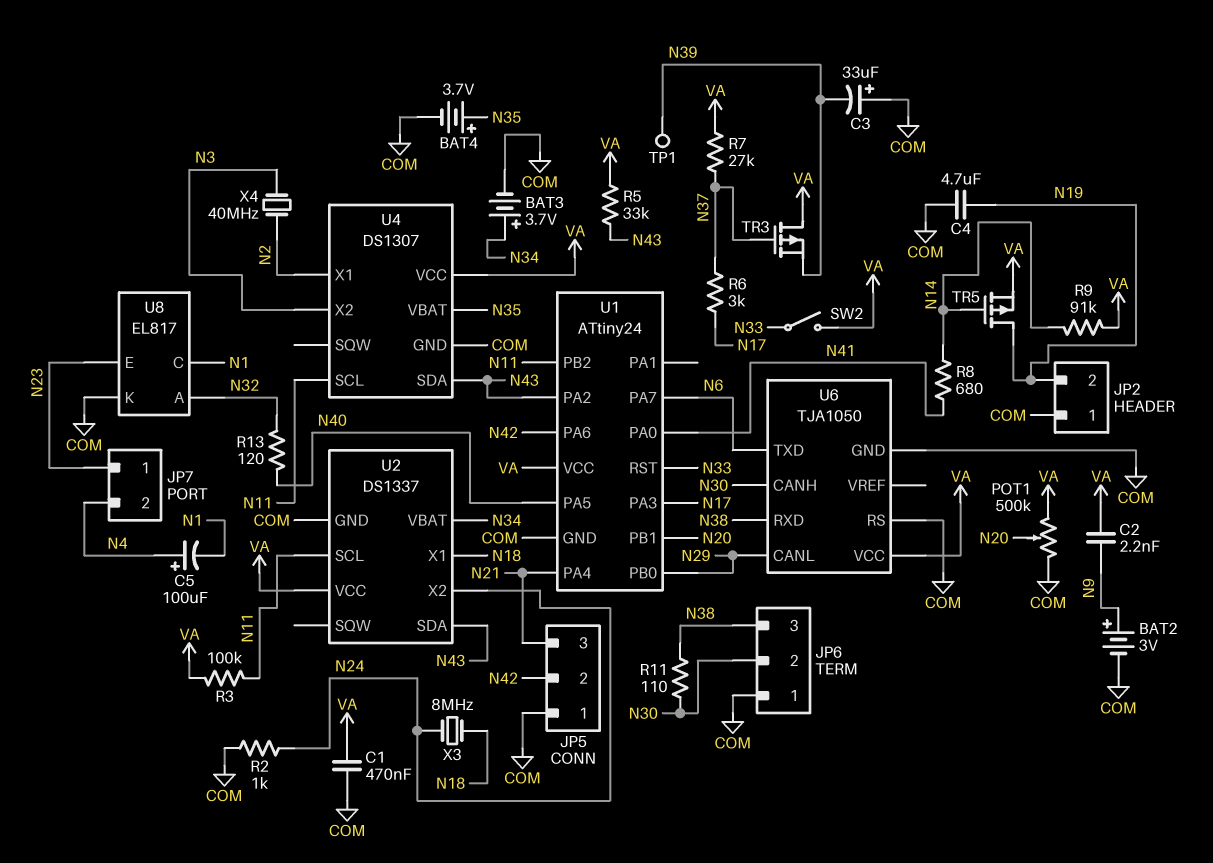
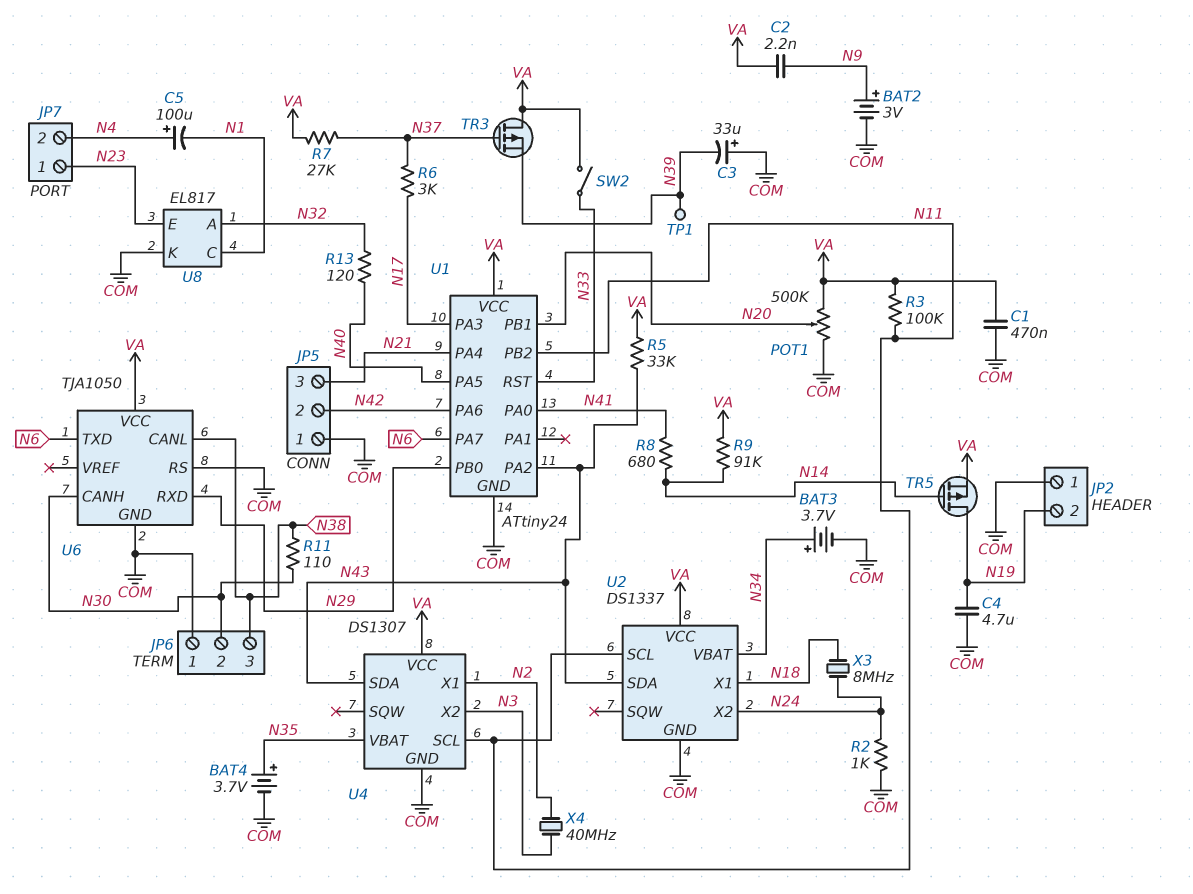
U6 pin CANL: N29 -> N38
U6 pin RXD: N38 -> N29

